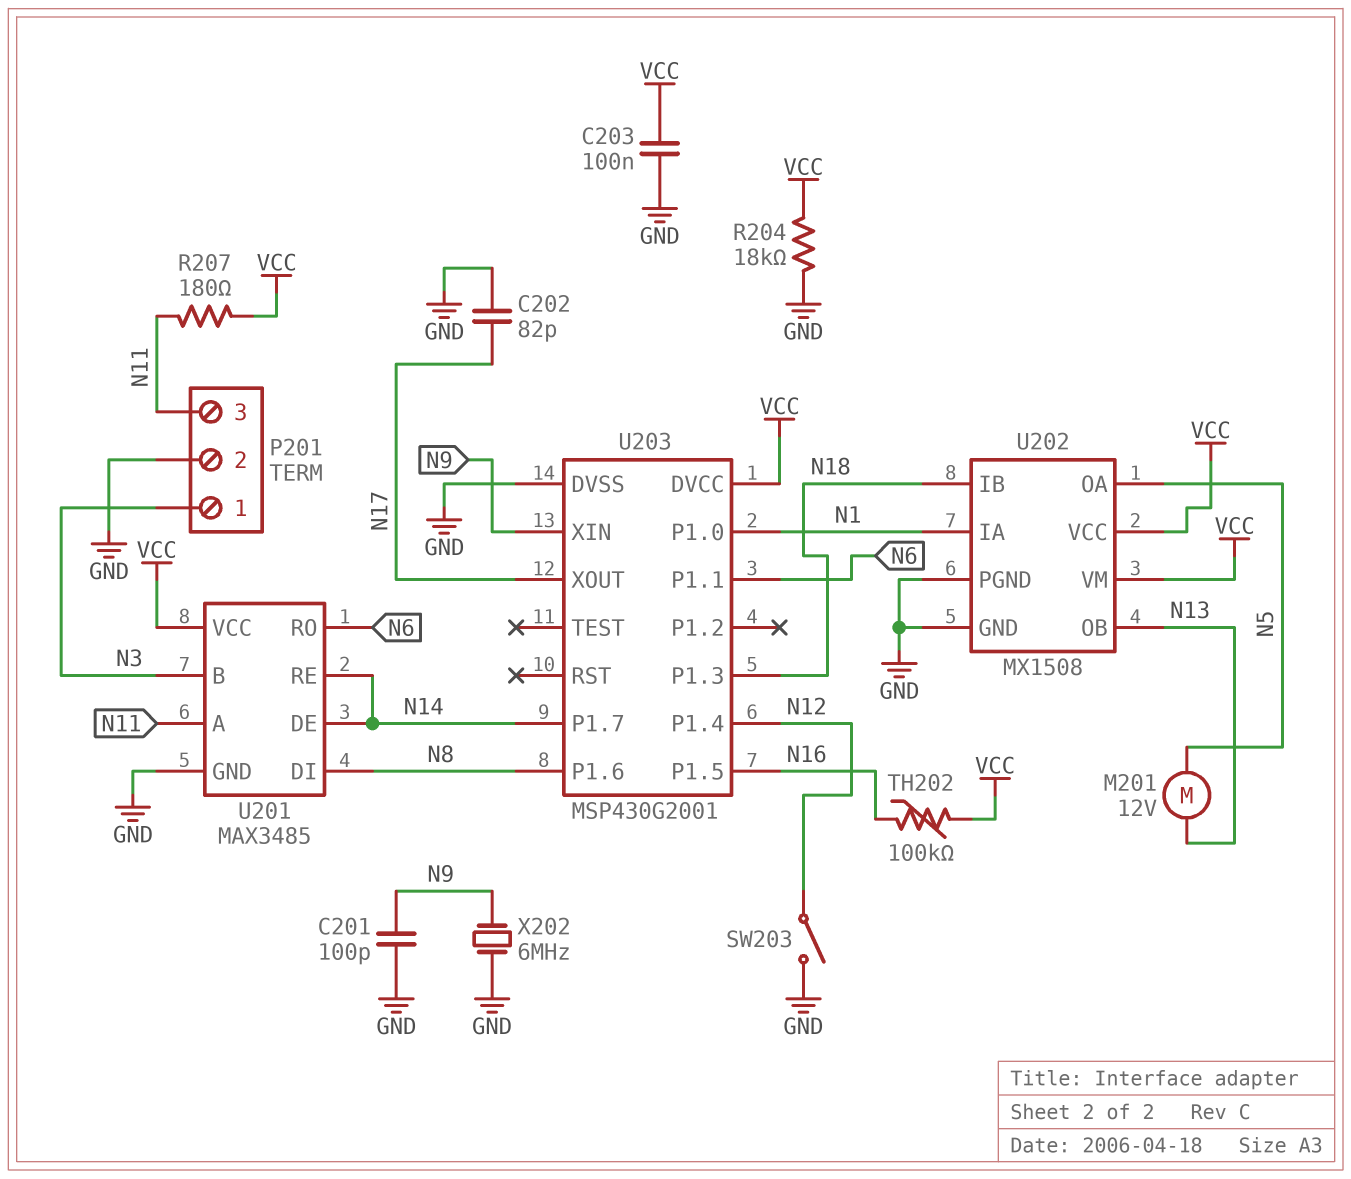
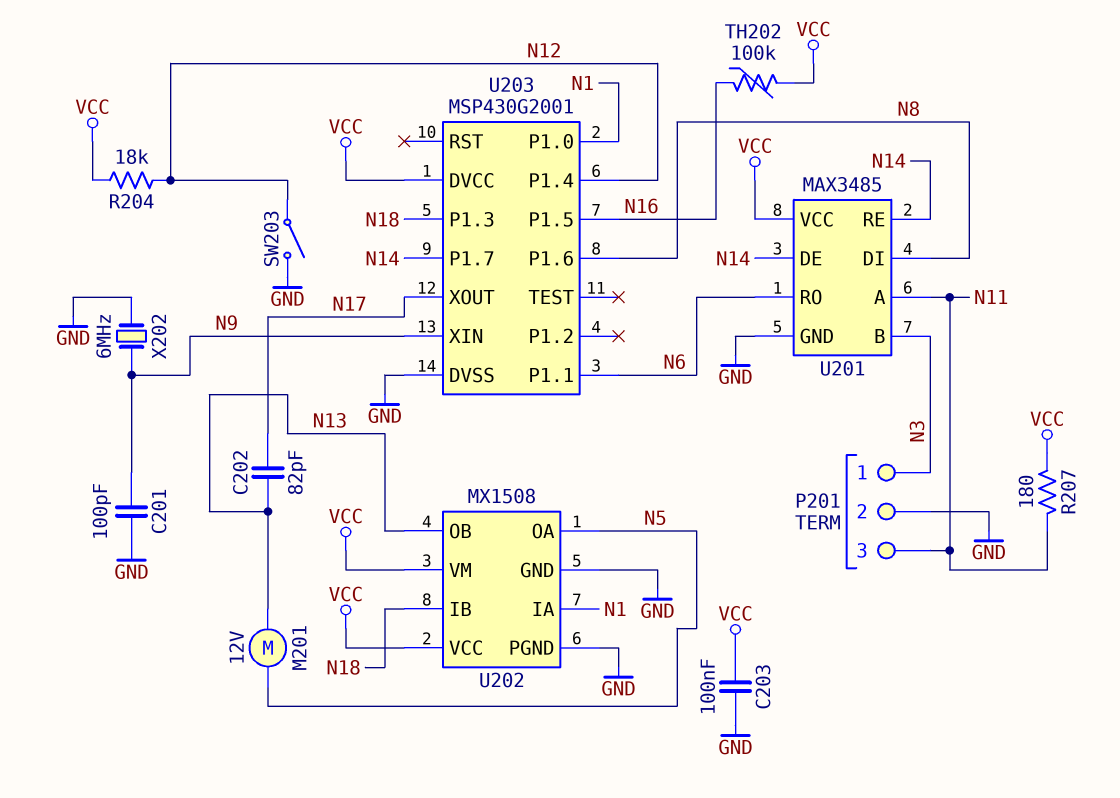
C202: 82pF (GND, N17) -> 82pF (N13, N17)
R204: 18k (GND, VCC) -> 18k (N12, VCC)

